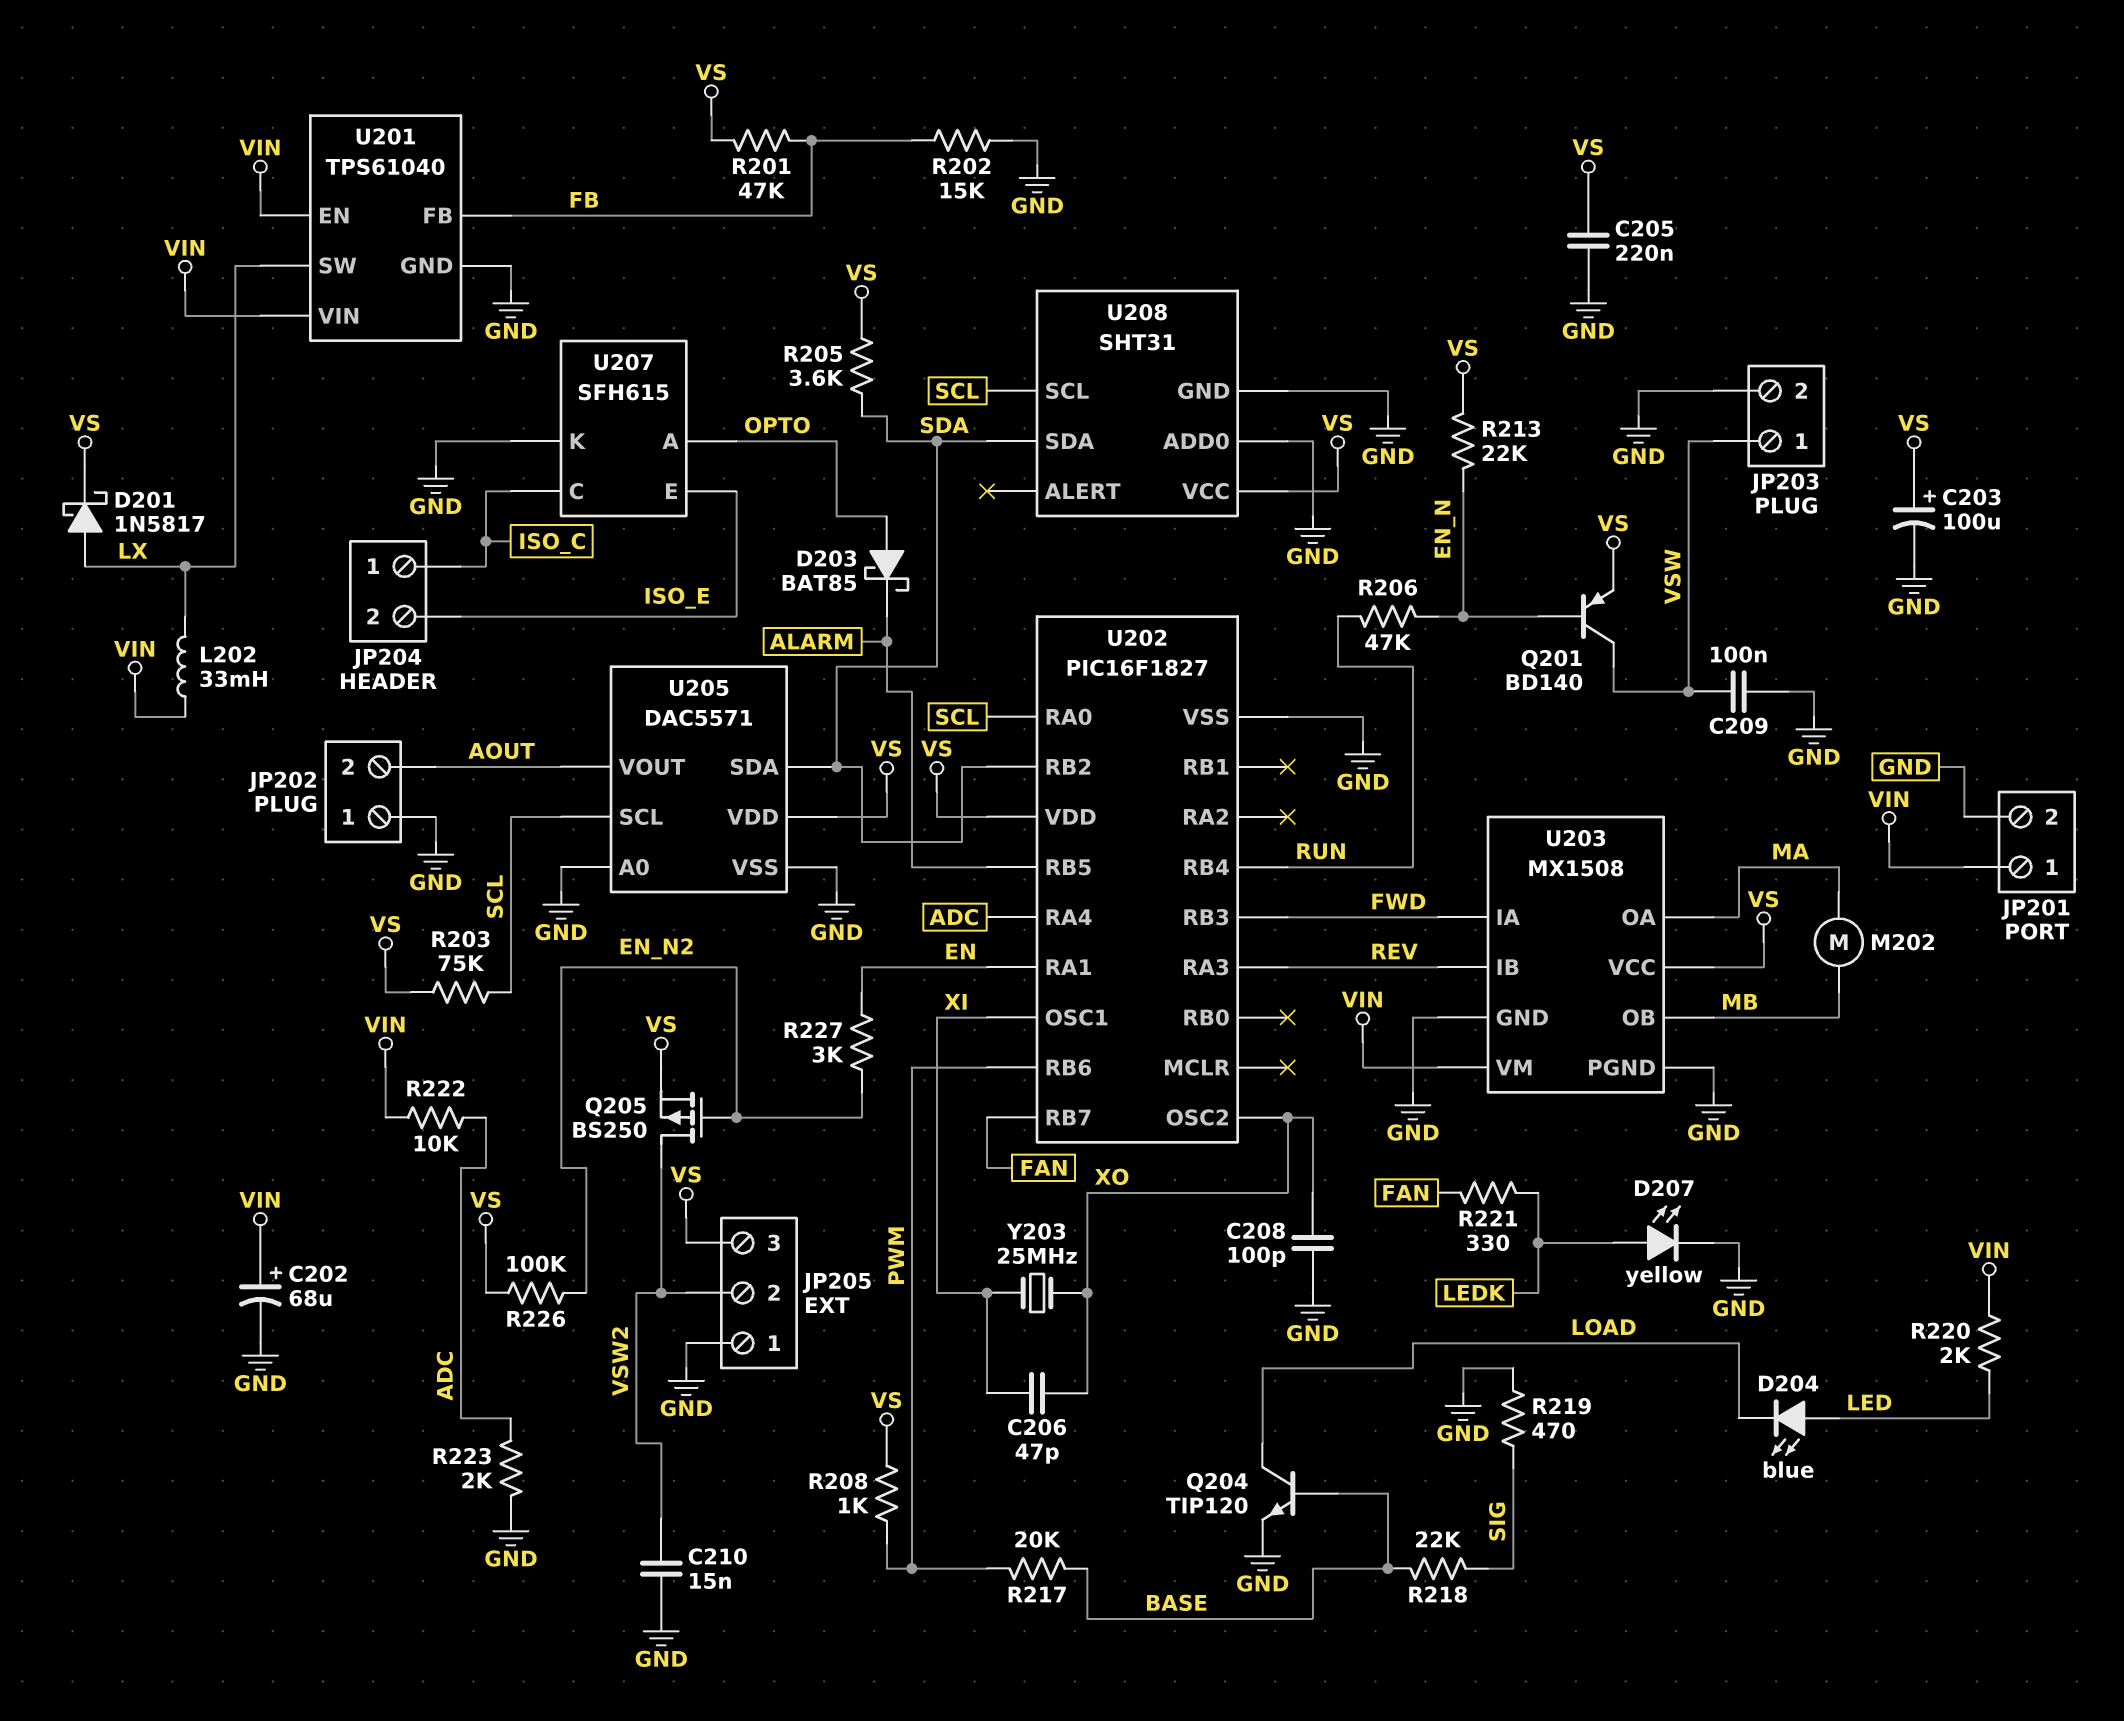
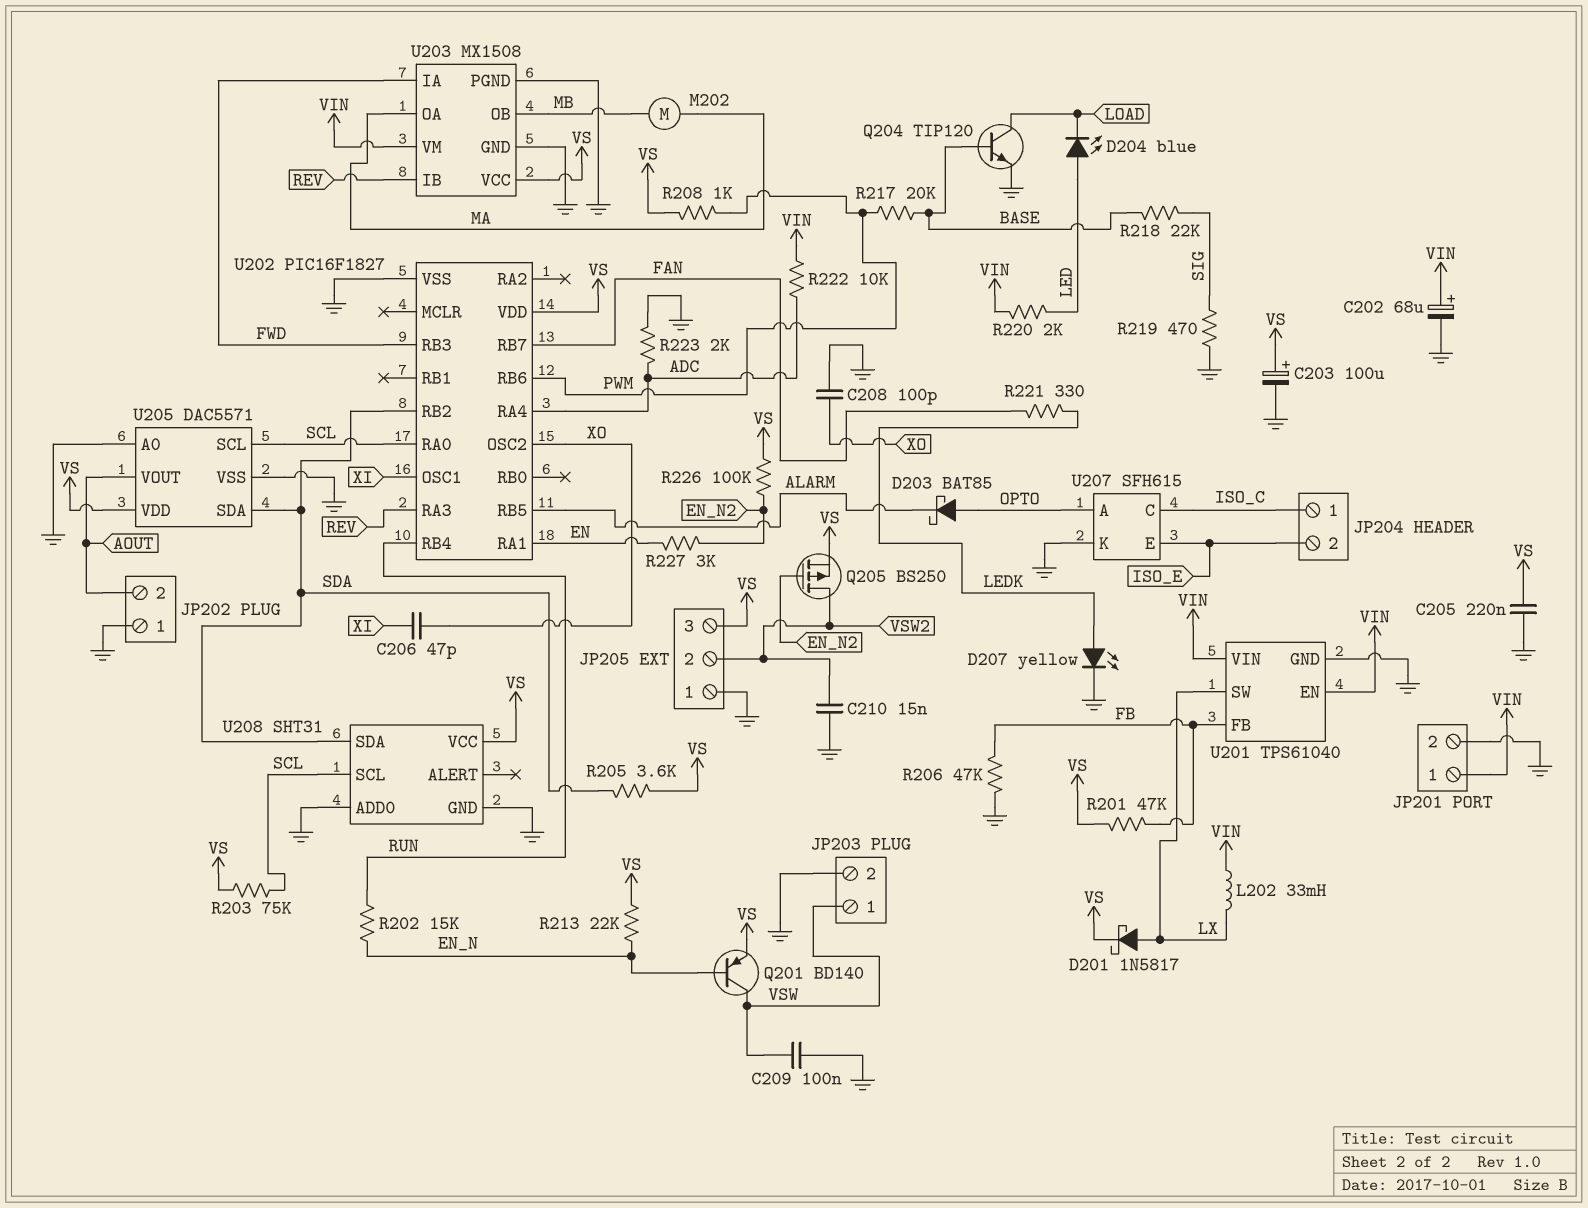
R202: 15k (FB, GND) -> 15k (EN_N, RUN)
R206: 47k (EN_N, RUN) -> 47k (FB, GND)
Y203: 25MHz (XI, XO) -> none

